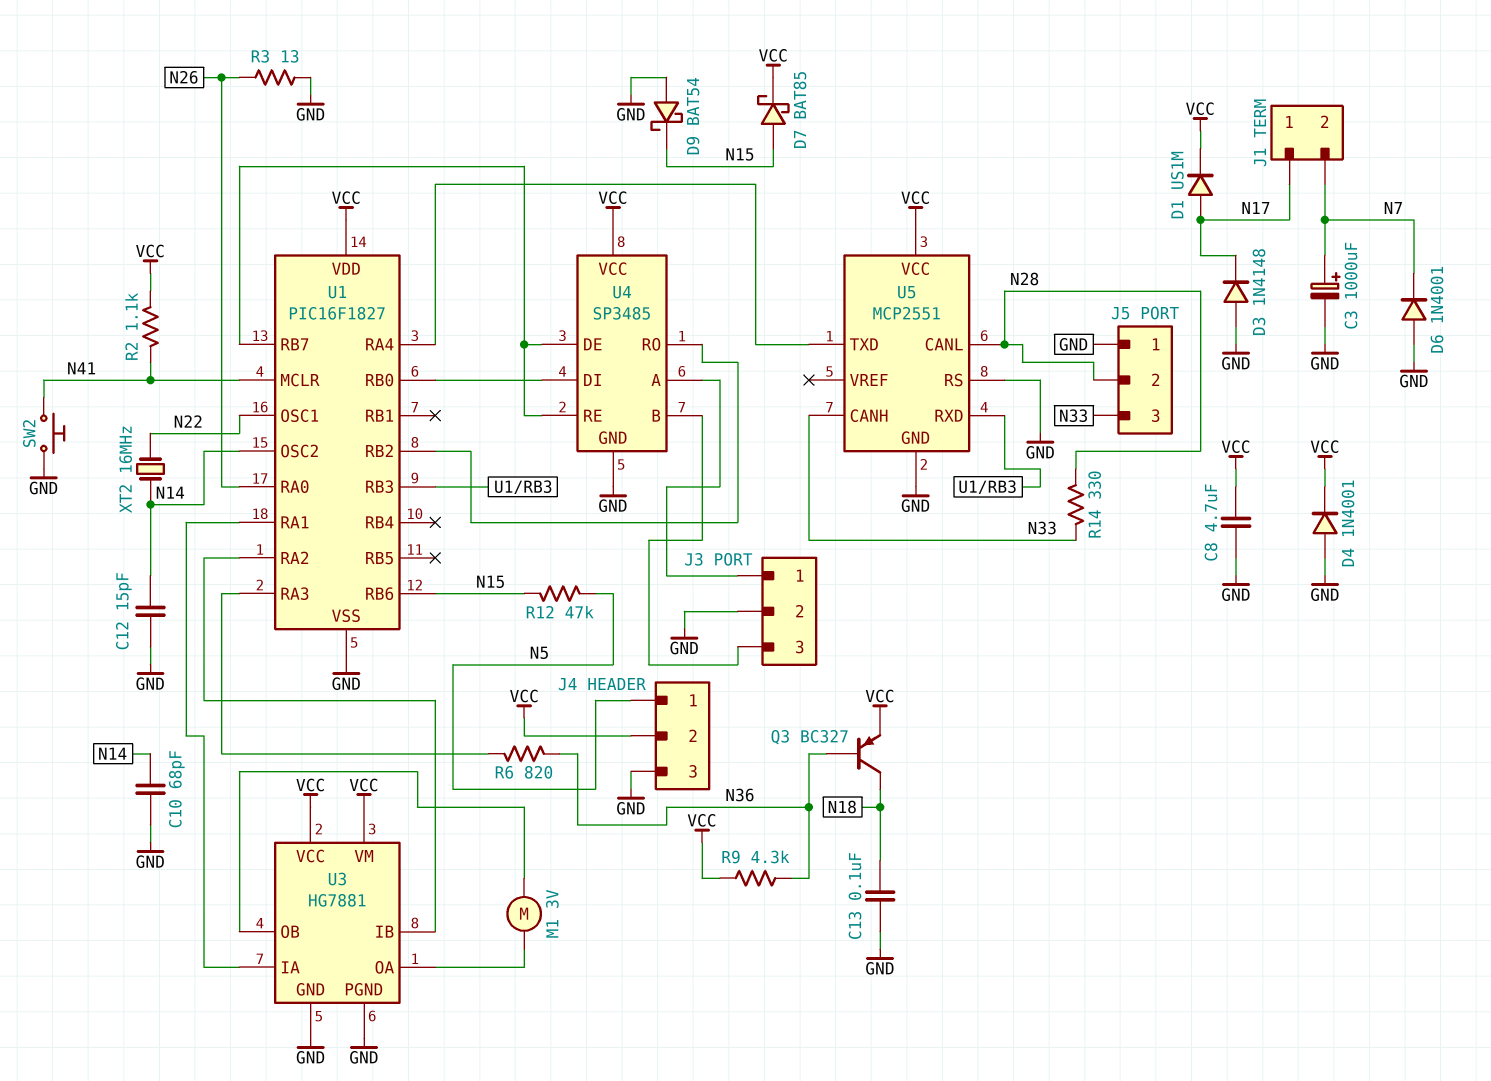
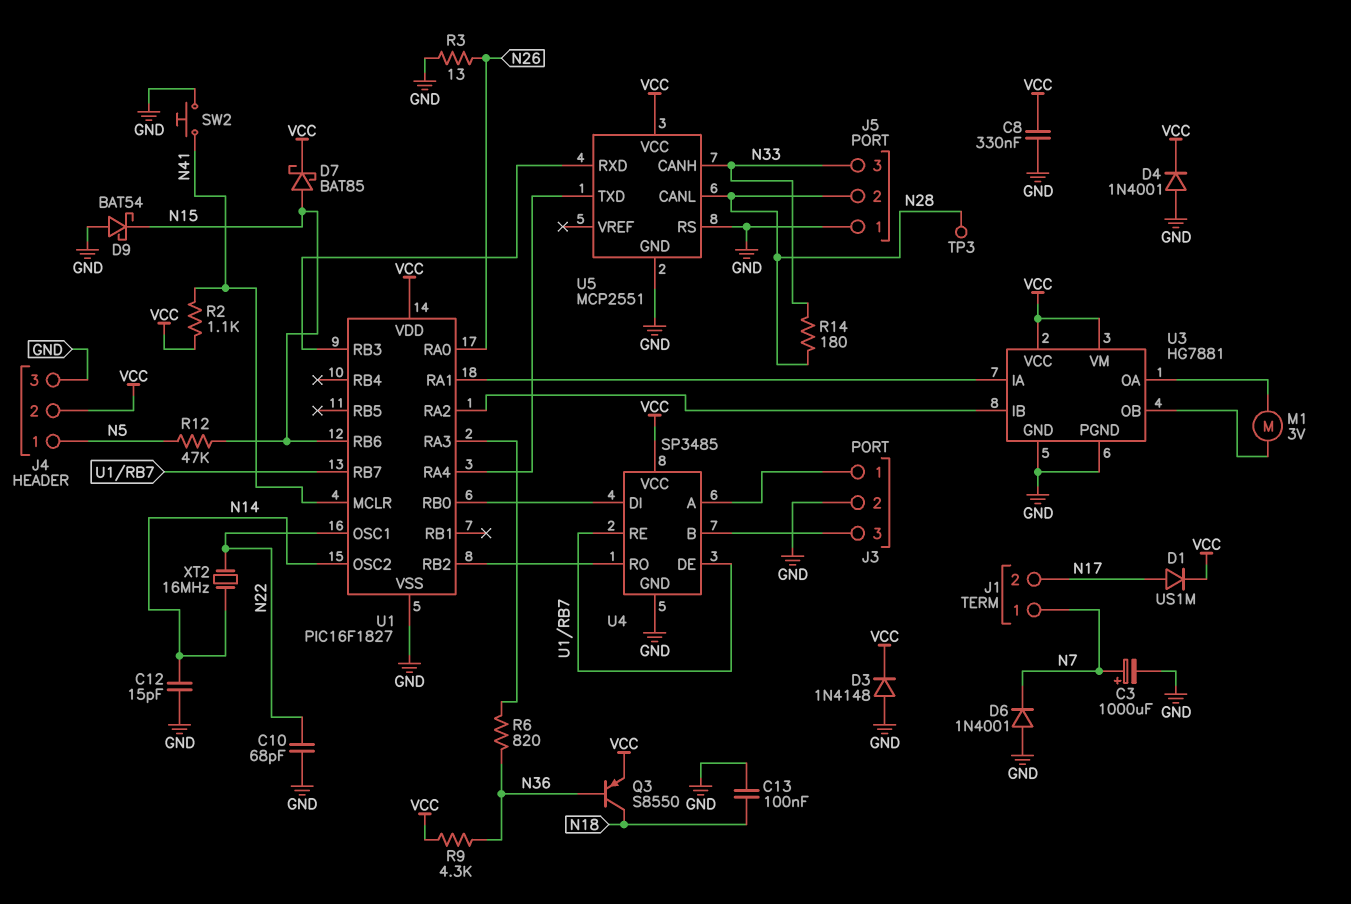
C8: 4.7uF (GND, VCC) -> 330nF (GND, VCC)
C10: 68pF (GND, N14) -> 68pF (GND, N22)
D3: diode 1N4148 (A GND, K N17) -> diode 1N4148 (A GND, K VCC)
J1 pin 1: N17 -> N7
J1 pin 2: N7 -> N17
Q3: PNP BC327 (B N36, C N18, E VCC) -> PNP S8550 (B N36, C N18, E VCC)
R14: 330 (N28, N33) -> 180 (N28, N33)
TP3: none -> test point (N28)

